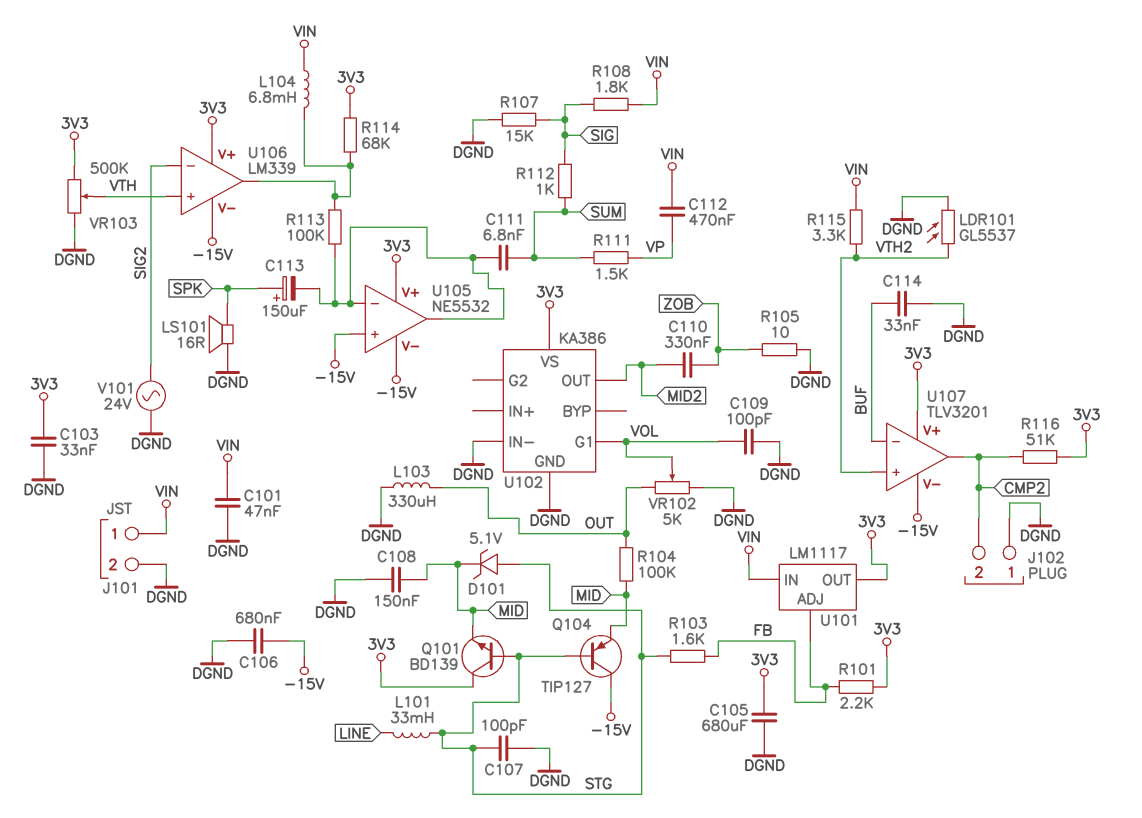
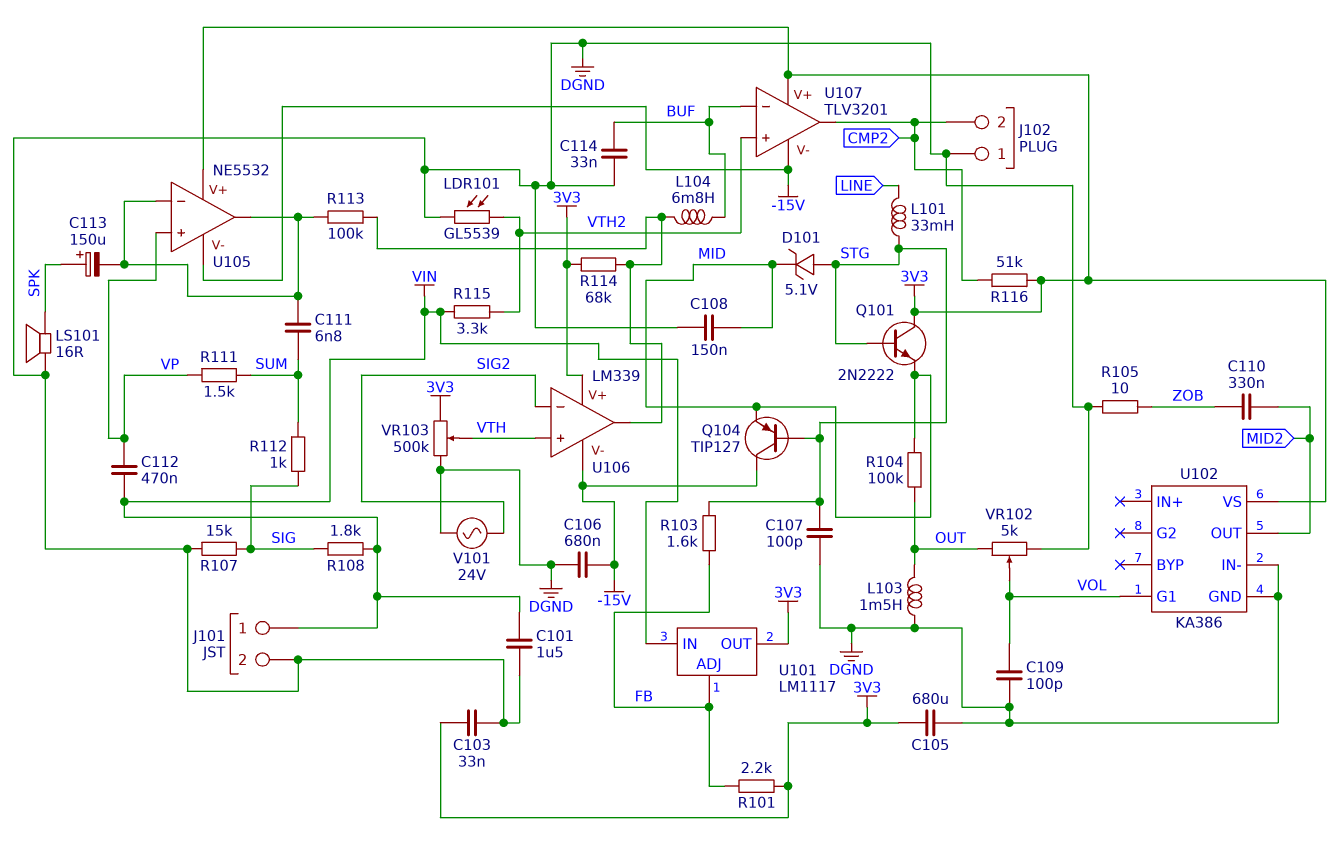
C101: 47nF (DGND, VIN) -> 1.5uF (DGND, VIN)
L103: 330uH (DGND, OUT) -> 1.5mH (DGND, OUT)
L104: 6.8mH (U106/out, VIN) -> 6.8mH (BUF, U106/out)
LDR101: GL5537 (DGND, VTH2) -> GL5539 (DGND, VTH2)
Q101: NPN BD139 (B STG, C 3V3, E MID) -> NPN 2N2222 (B STG, C 3V3, E MID)
U105 pin in+: -15V -> VP

